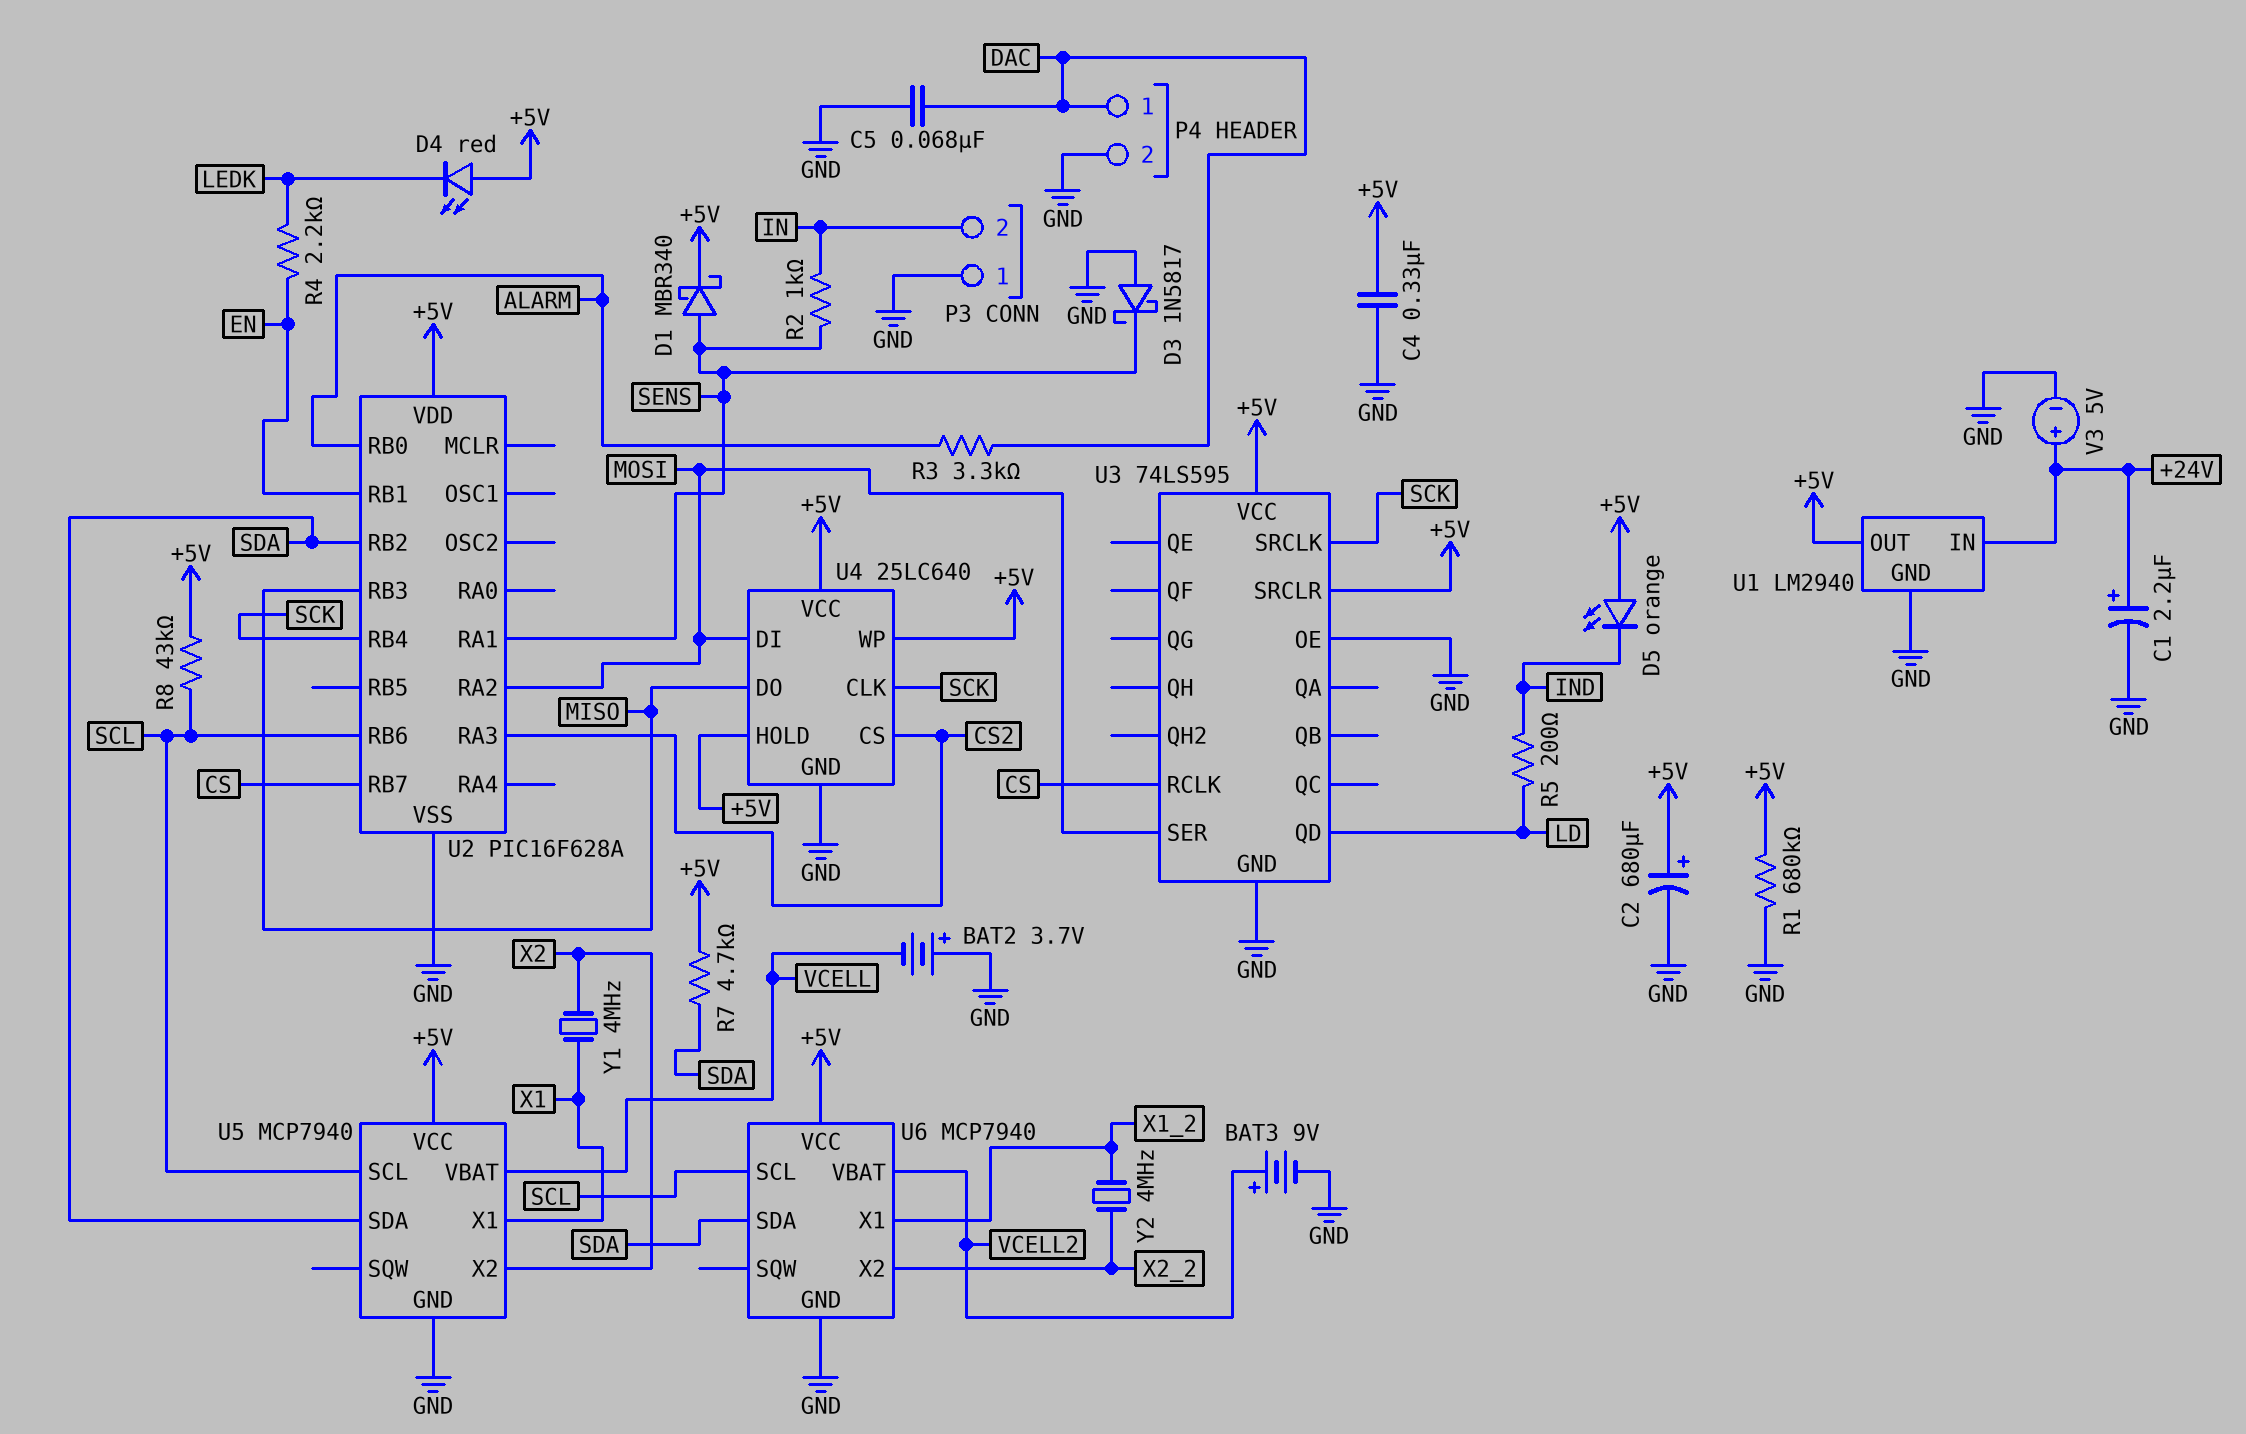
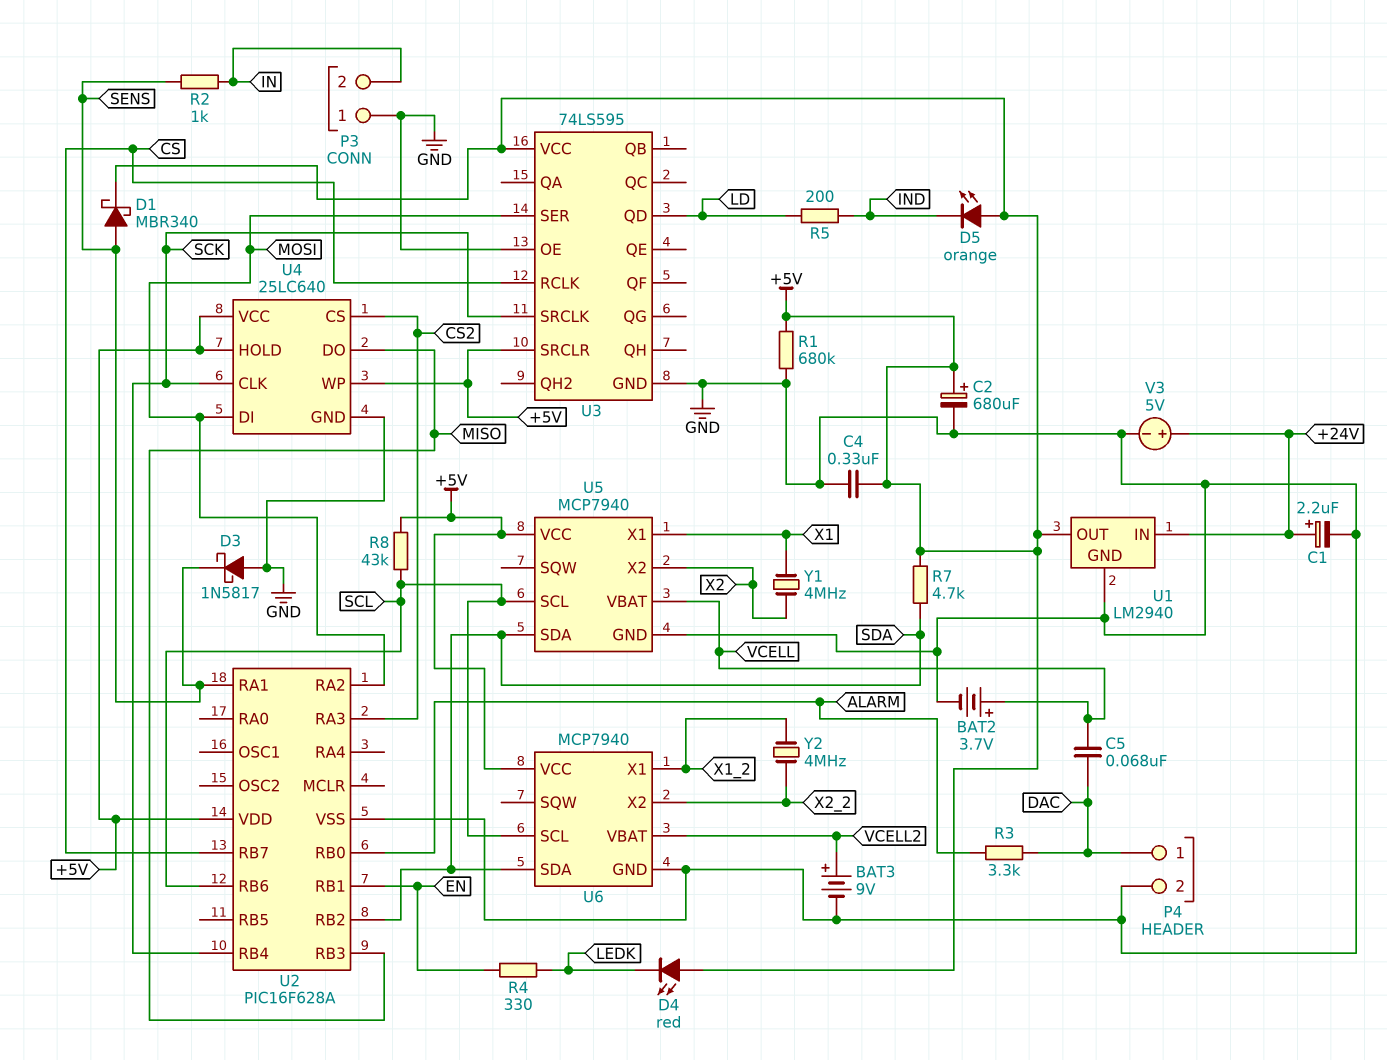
BAT2: 3.7V (plus GND, minus VCELL) -> 3.7V (plus VCELL, minus GND)
C5: 68nF (DAC, GND) -> 68nF (DAC, VCELL)
R4: 2.2k (EN, LEDK) -> 330 (EN, LEDK)

